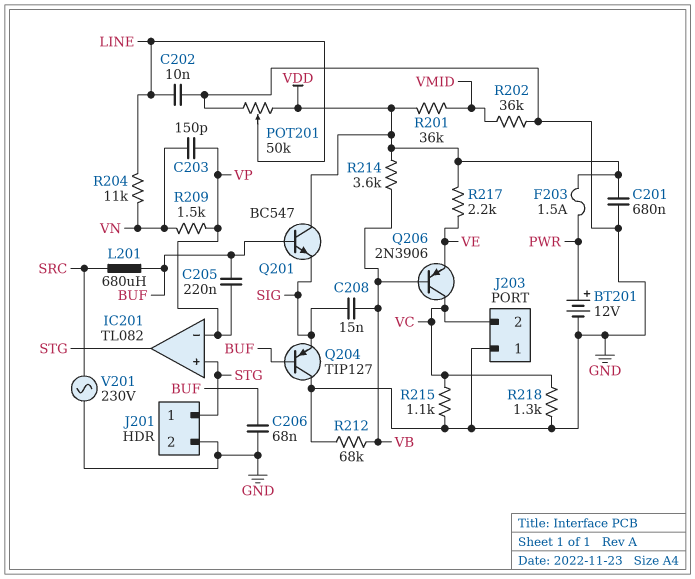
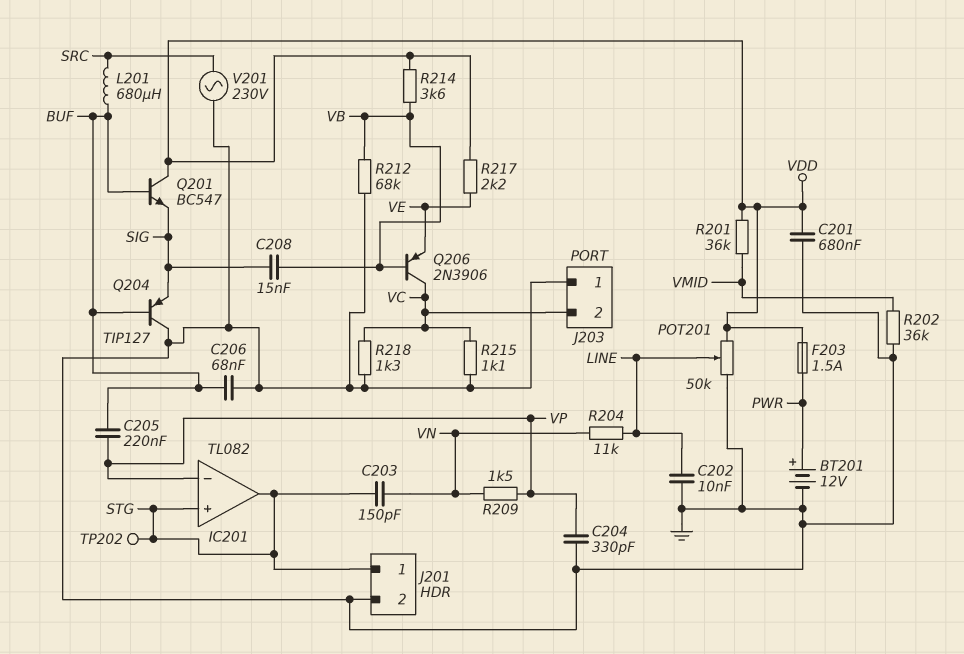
C203: 150pF (VN, VP) -> 150pF (STG, VN)
C204: none -> 330pF (GND, VP)
TP202: none -> test point (STG)

